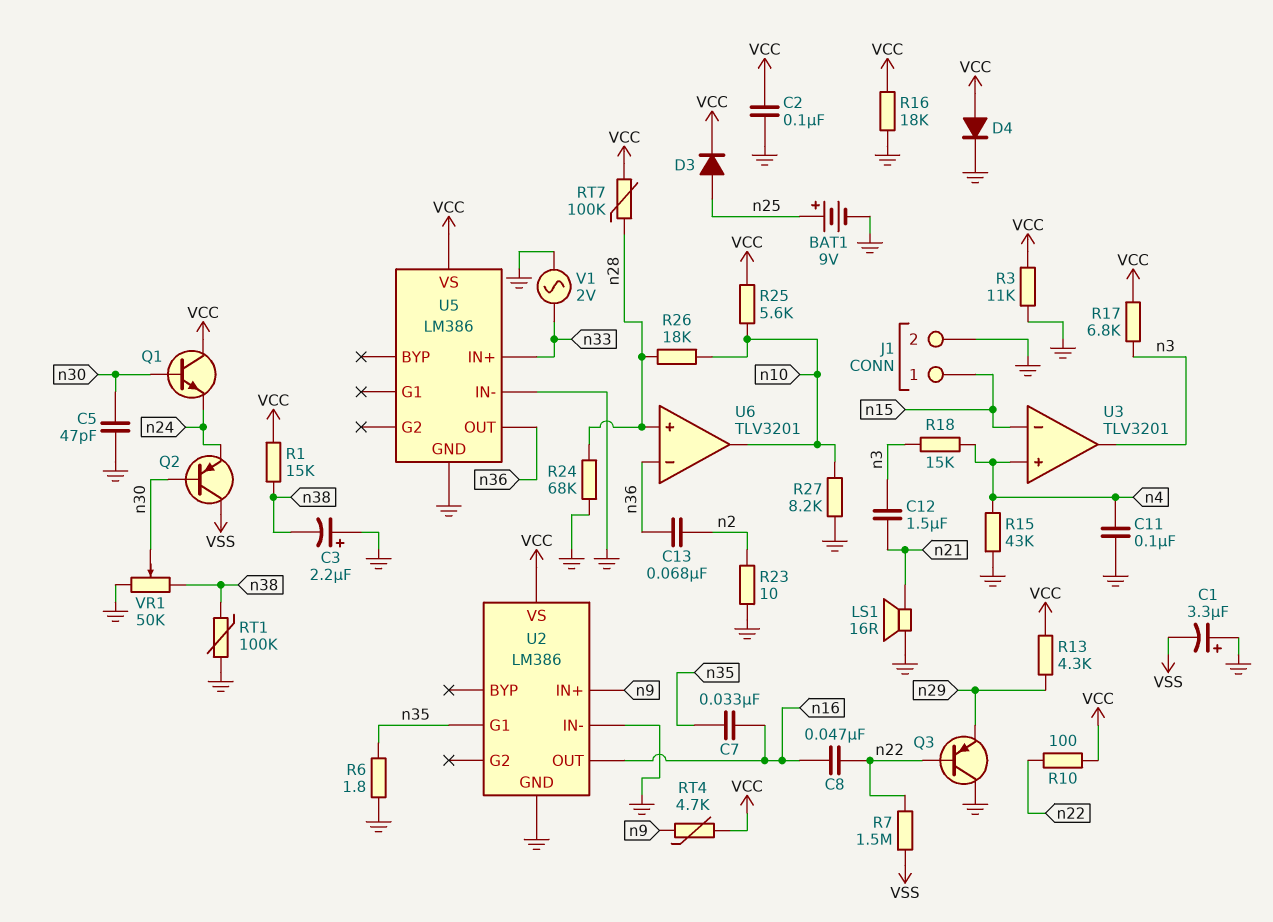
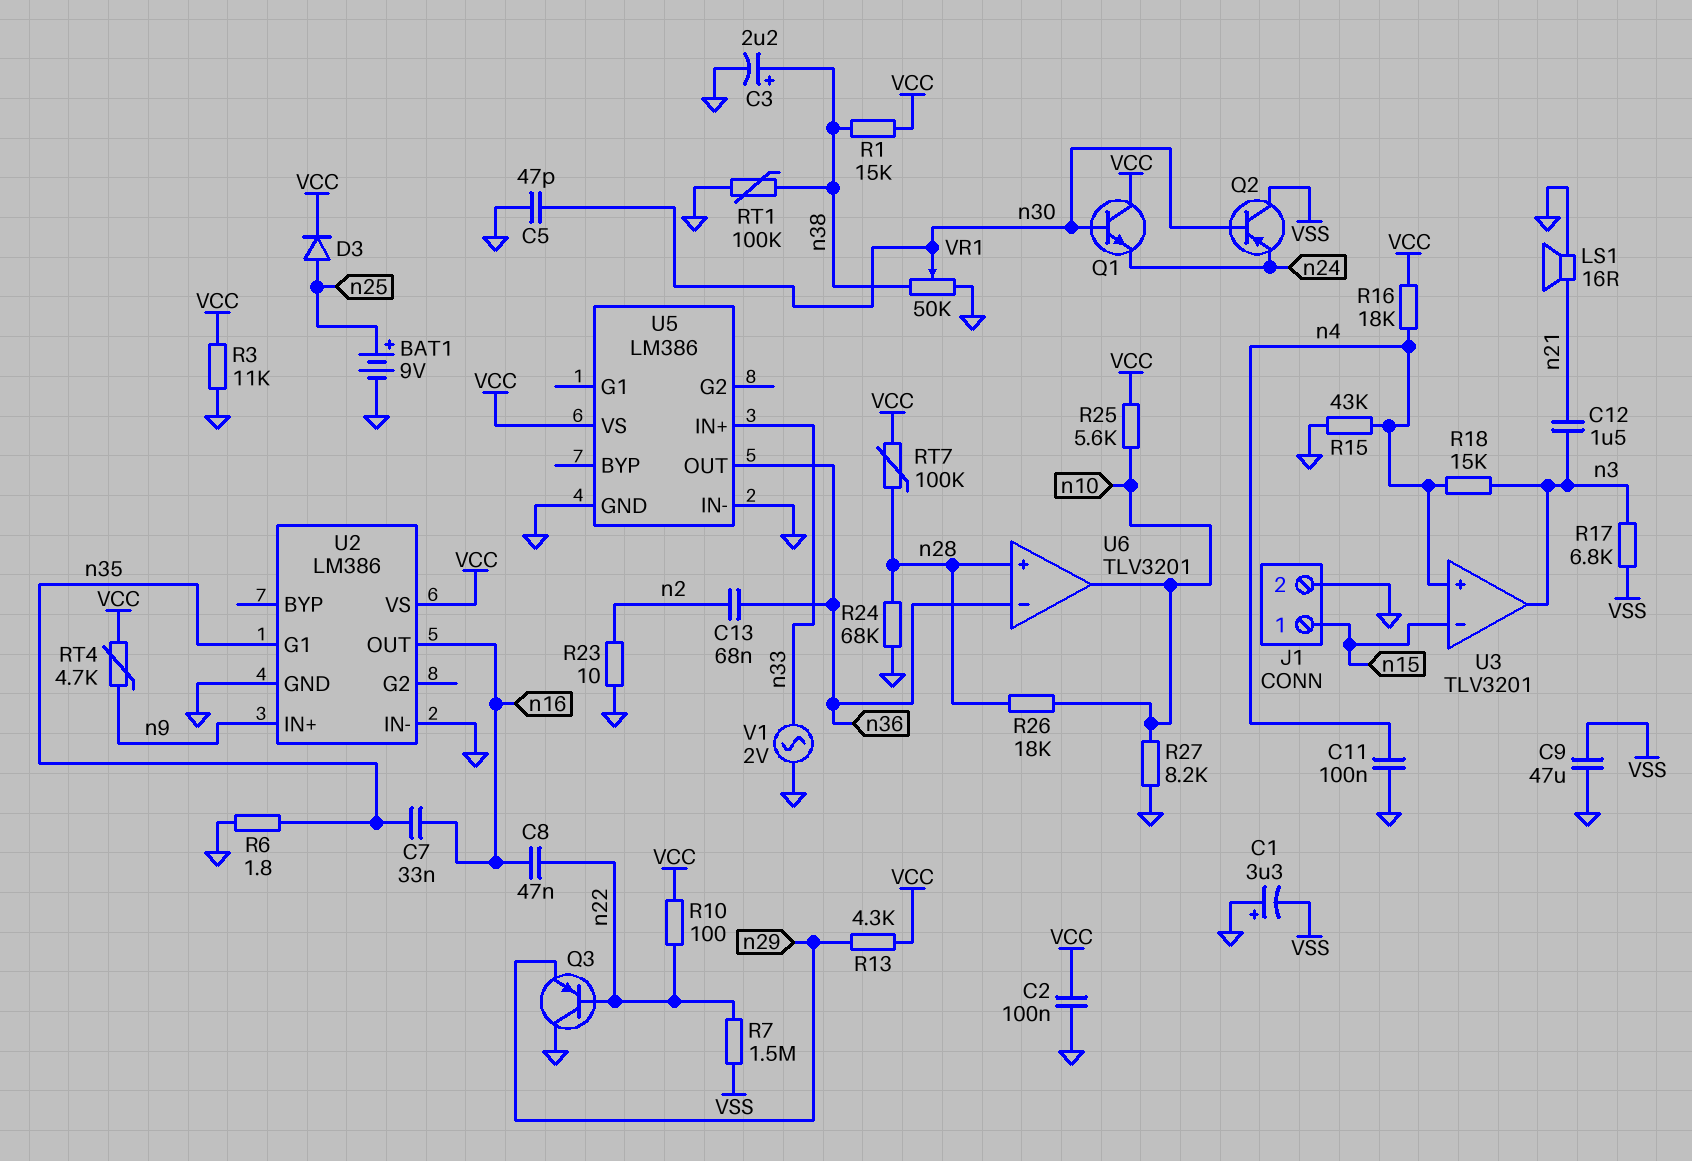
C3: 2.2uF (plus GND, minus n38) -> 2.2uF (plus n38, minus GND)
C9: none -> 47uF (GND, VSS)
D4: diode (A VCC, K GND) -> none
R16: 18k (GND, VCC) -> 18k (VCC, n4)
R17: 6.8k (VCC, n3) -> 6.8k (VSS, n3)

